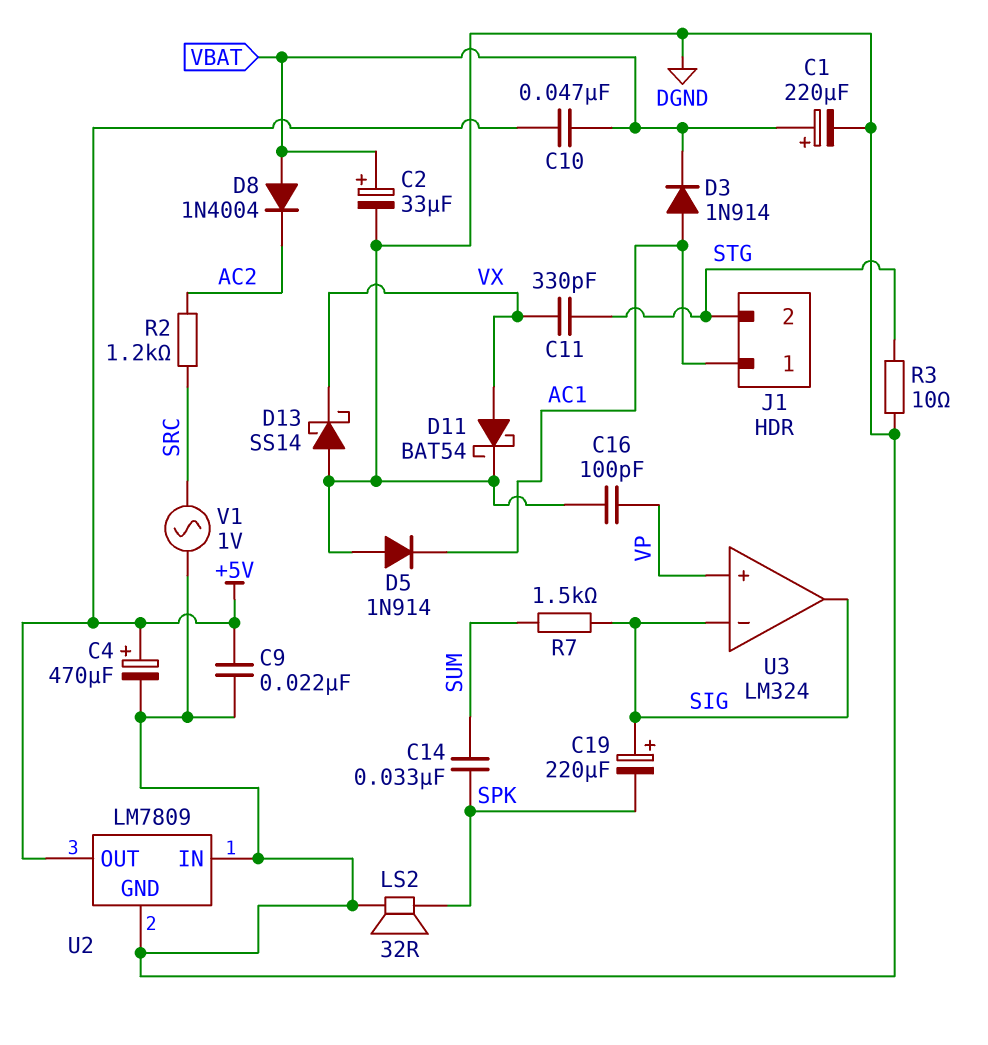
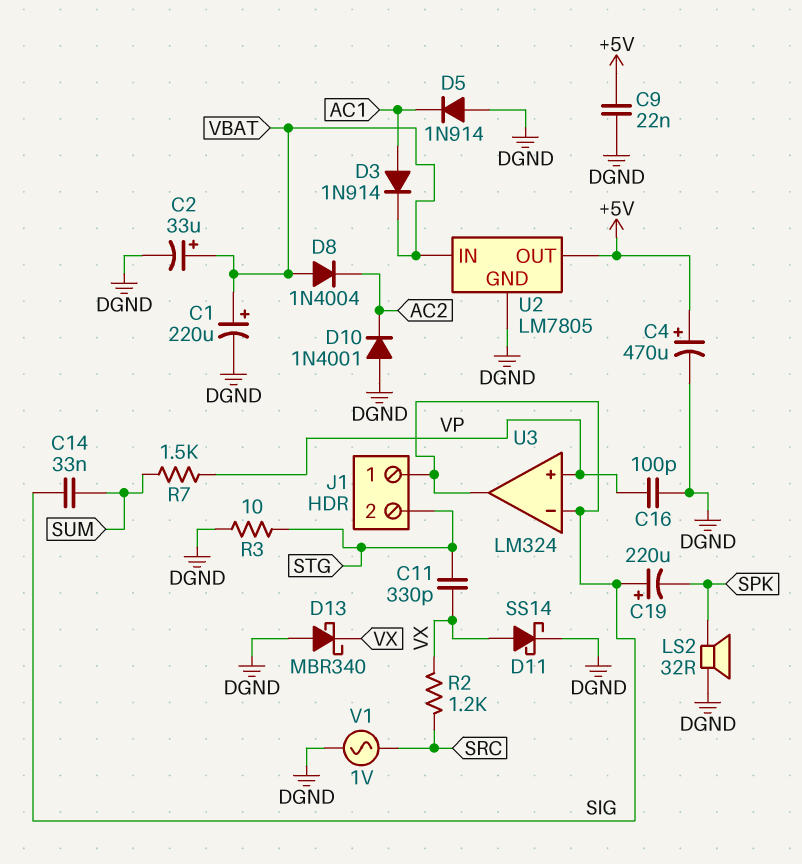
C10: 47nF (+5V, VBAT) -> none
C14: 33nF (SPK, SUM) -> 33nF (SIG, SUM)
D10: none -> diode 1N4001 (A DGND, K AC2)
D11: schottky BAT54 (A VX, K DGND) -> schottky SS14 (A VX, K DGND)
D13: schottky SS14 (A DGND, K VX) -> schottky MBR340 (A DGND, K VX)
J1 pin 1: AC1 -> SIG
R2: 1.2k (AC2, SRC) -> 1.2k (SRC, VX)
R7: 1.5k (SIG, SUM) -> 1.5k (SUM, VP)
U2: LM7809 -> LM7805
U2 pin IN: DGND -> VBAT

